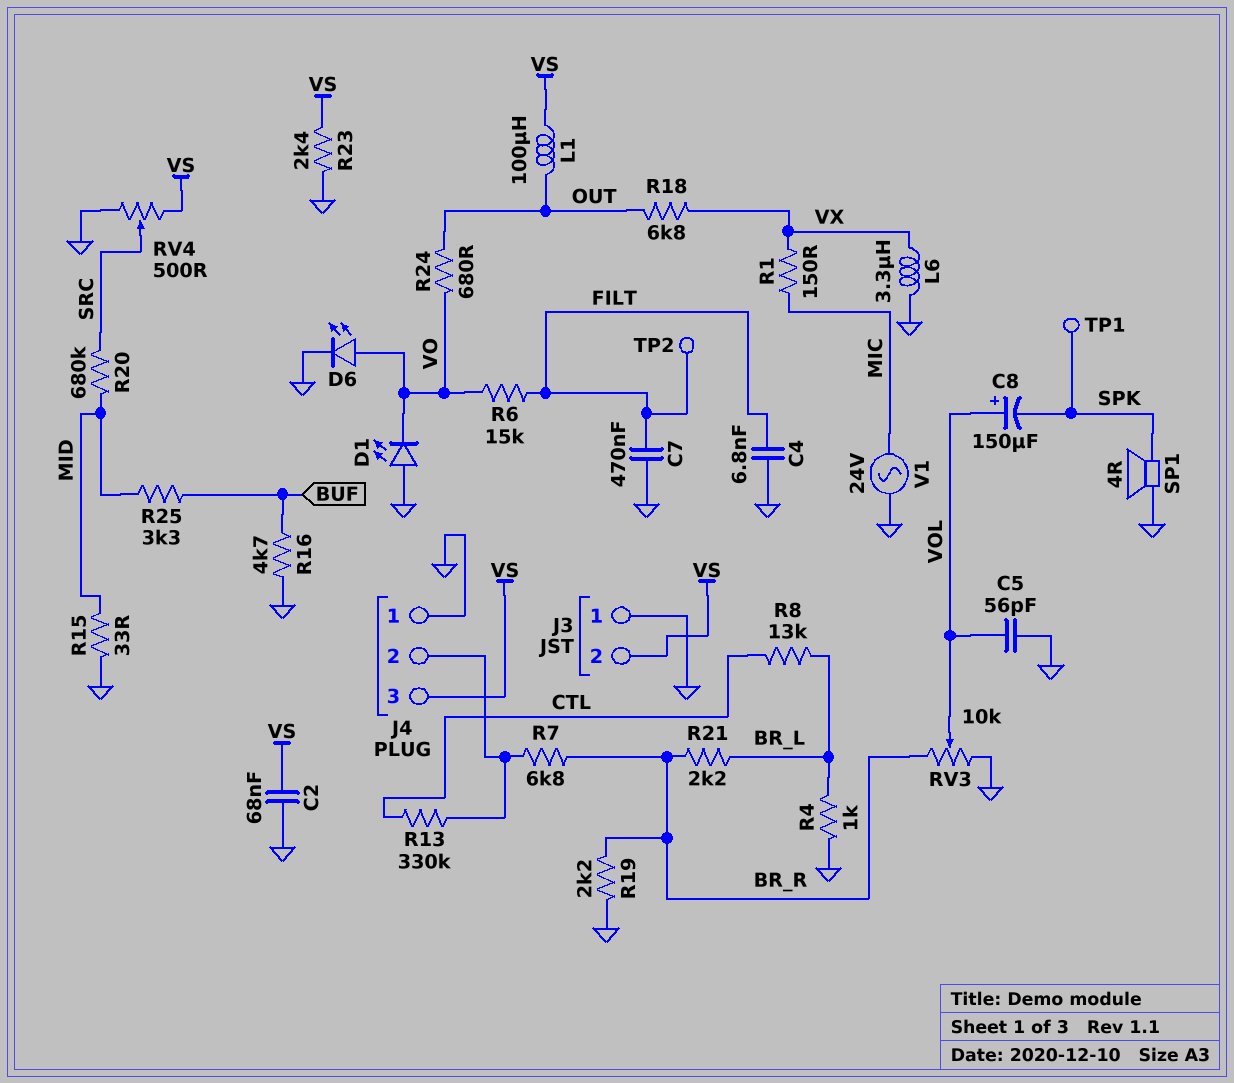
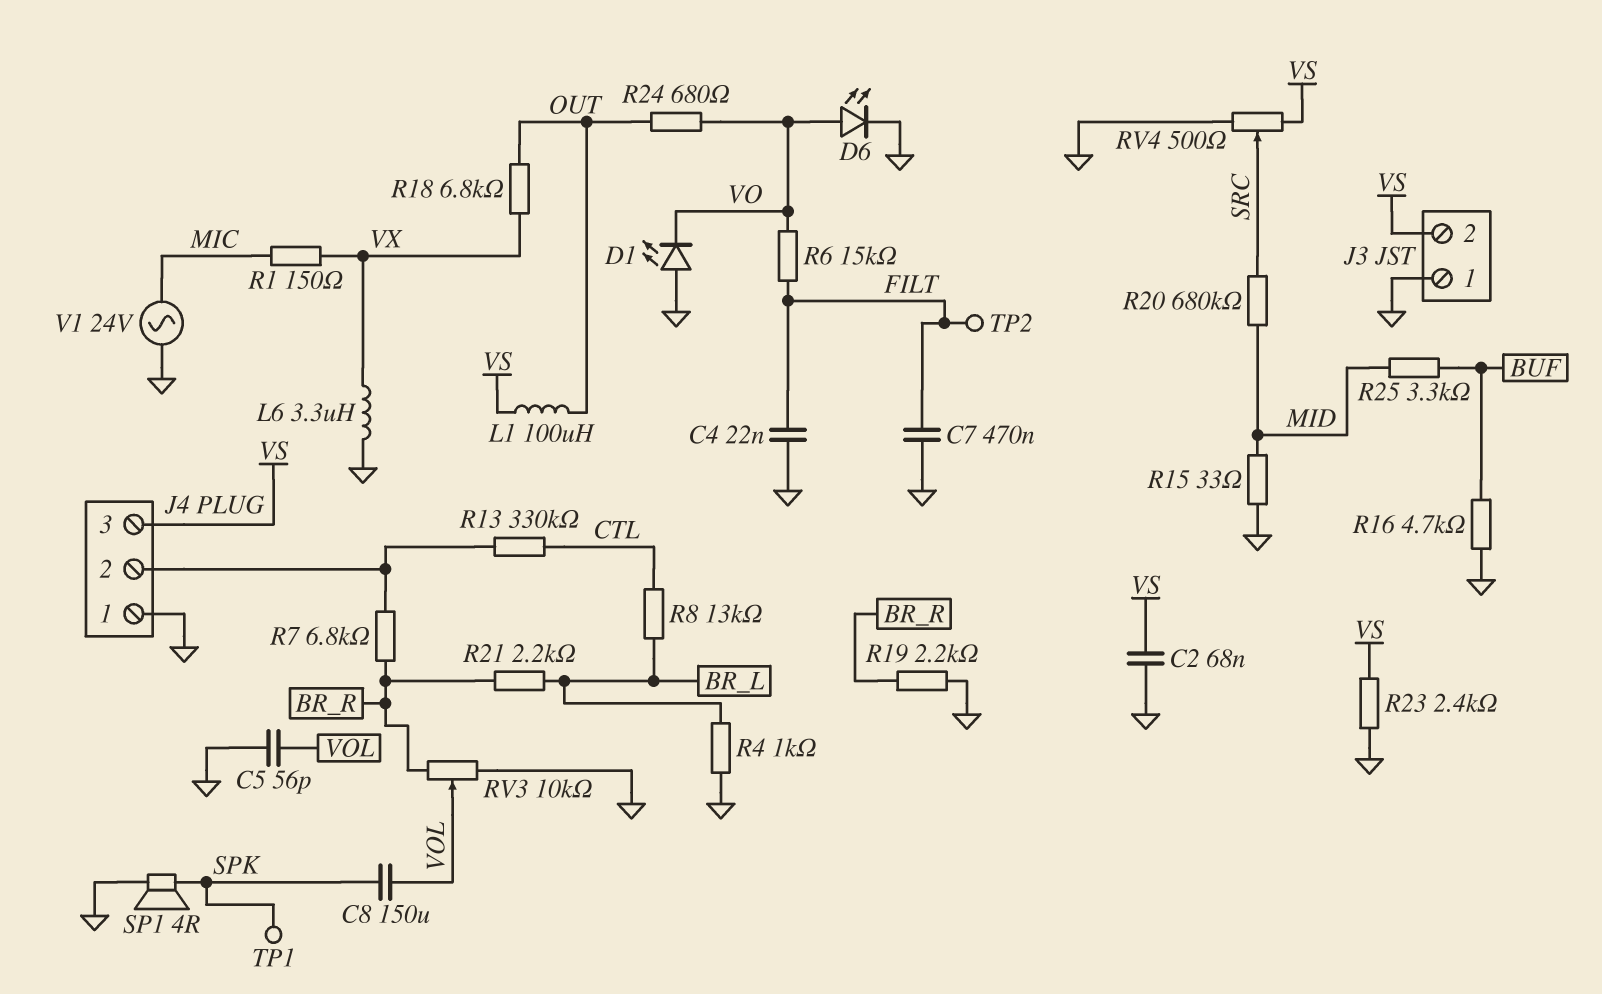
C4: 6.8nF (FILT, GND) -> 22nF (FILT, GND)
C8: 150uF (plus VOL, minus SPK) -> 150uF (SPK, VOL)

